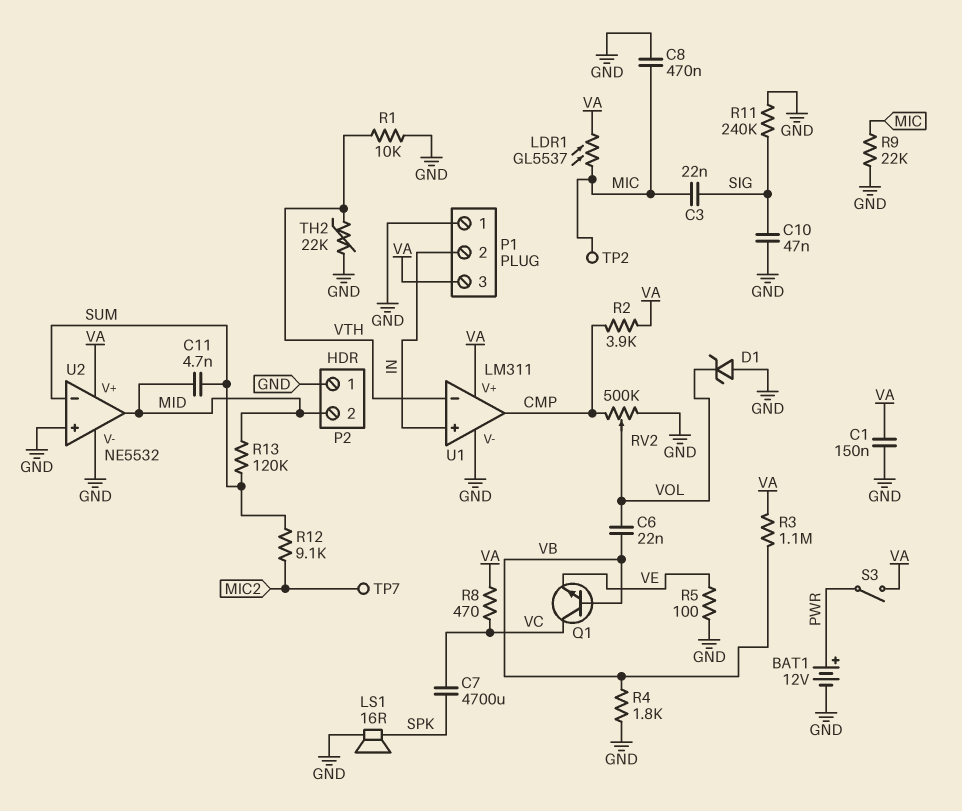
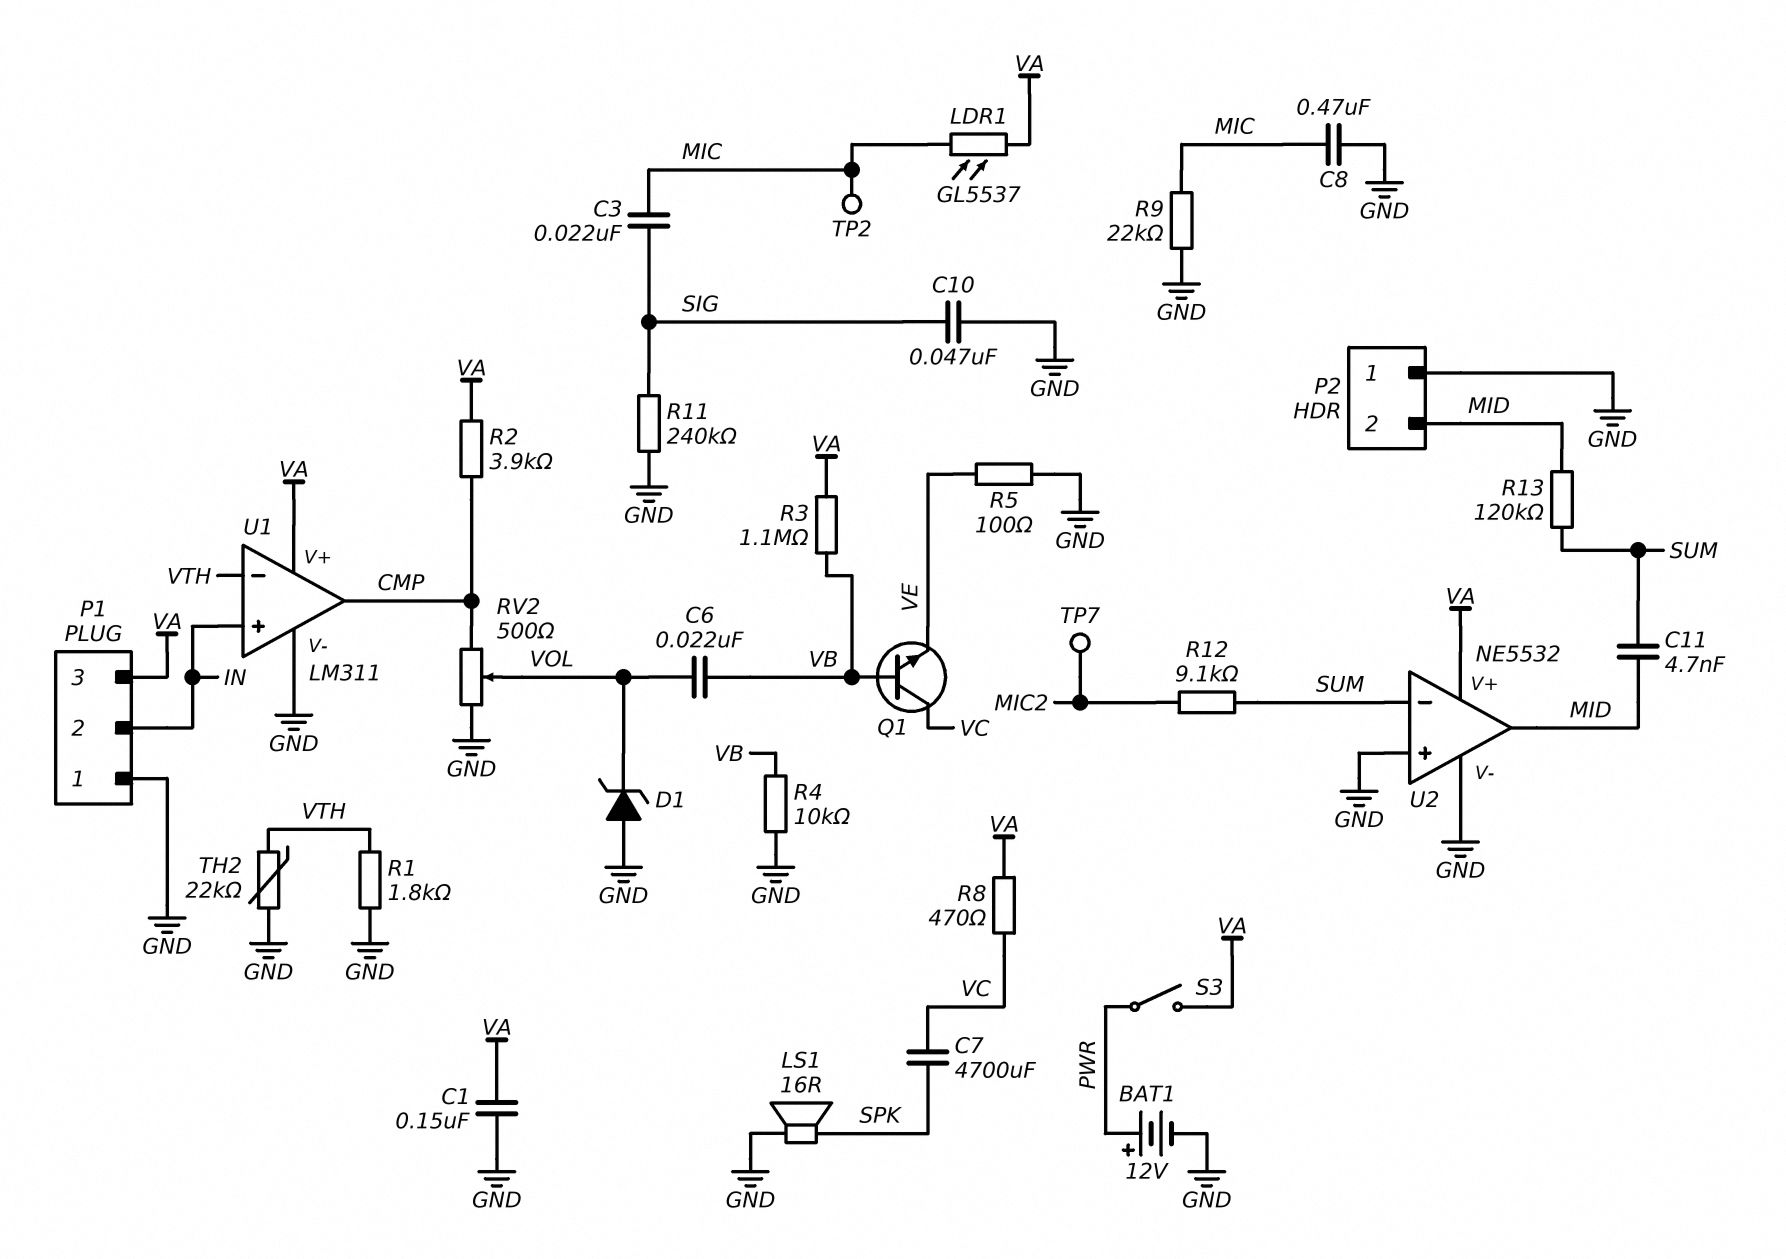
R1: 10k (GND, VTH) -> 1.8k (GND, VTH)
R4: 1.8k (GND, VB) -> 10k (GND, VB)
RV2: 500k (CMP, GND, wiper VOL) -> 500 (CMP, GND, wiper VOL)

